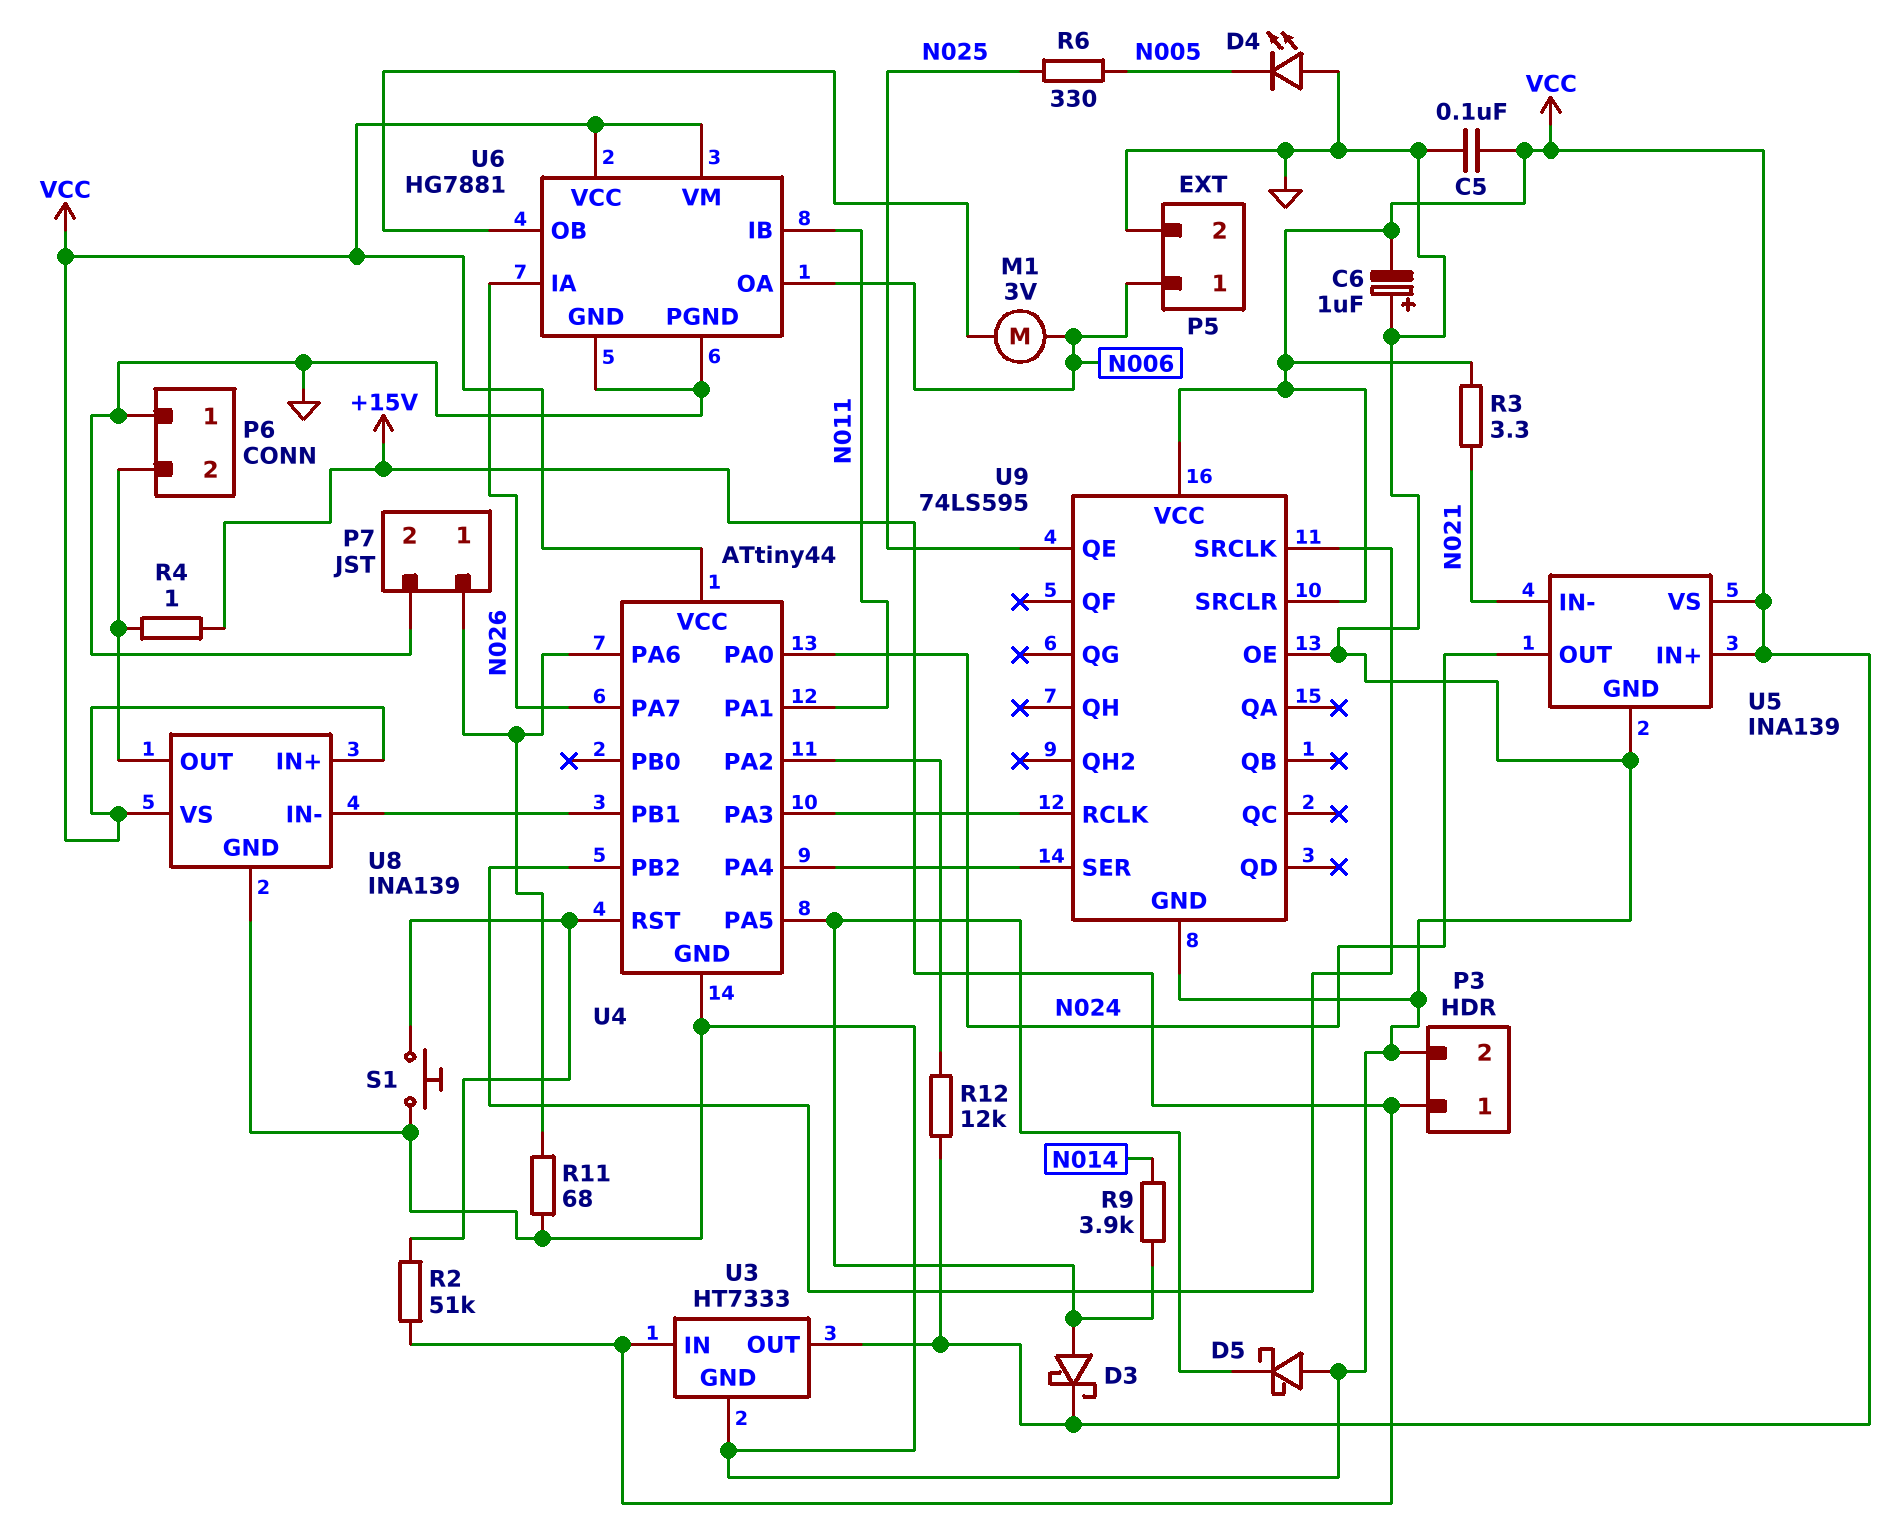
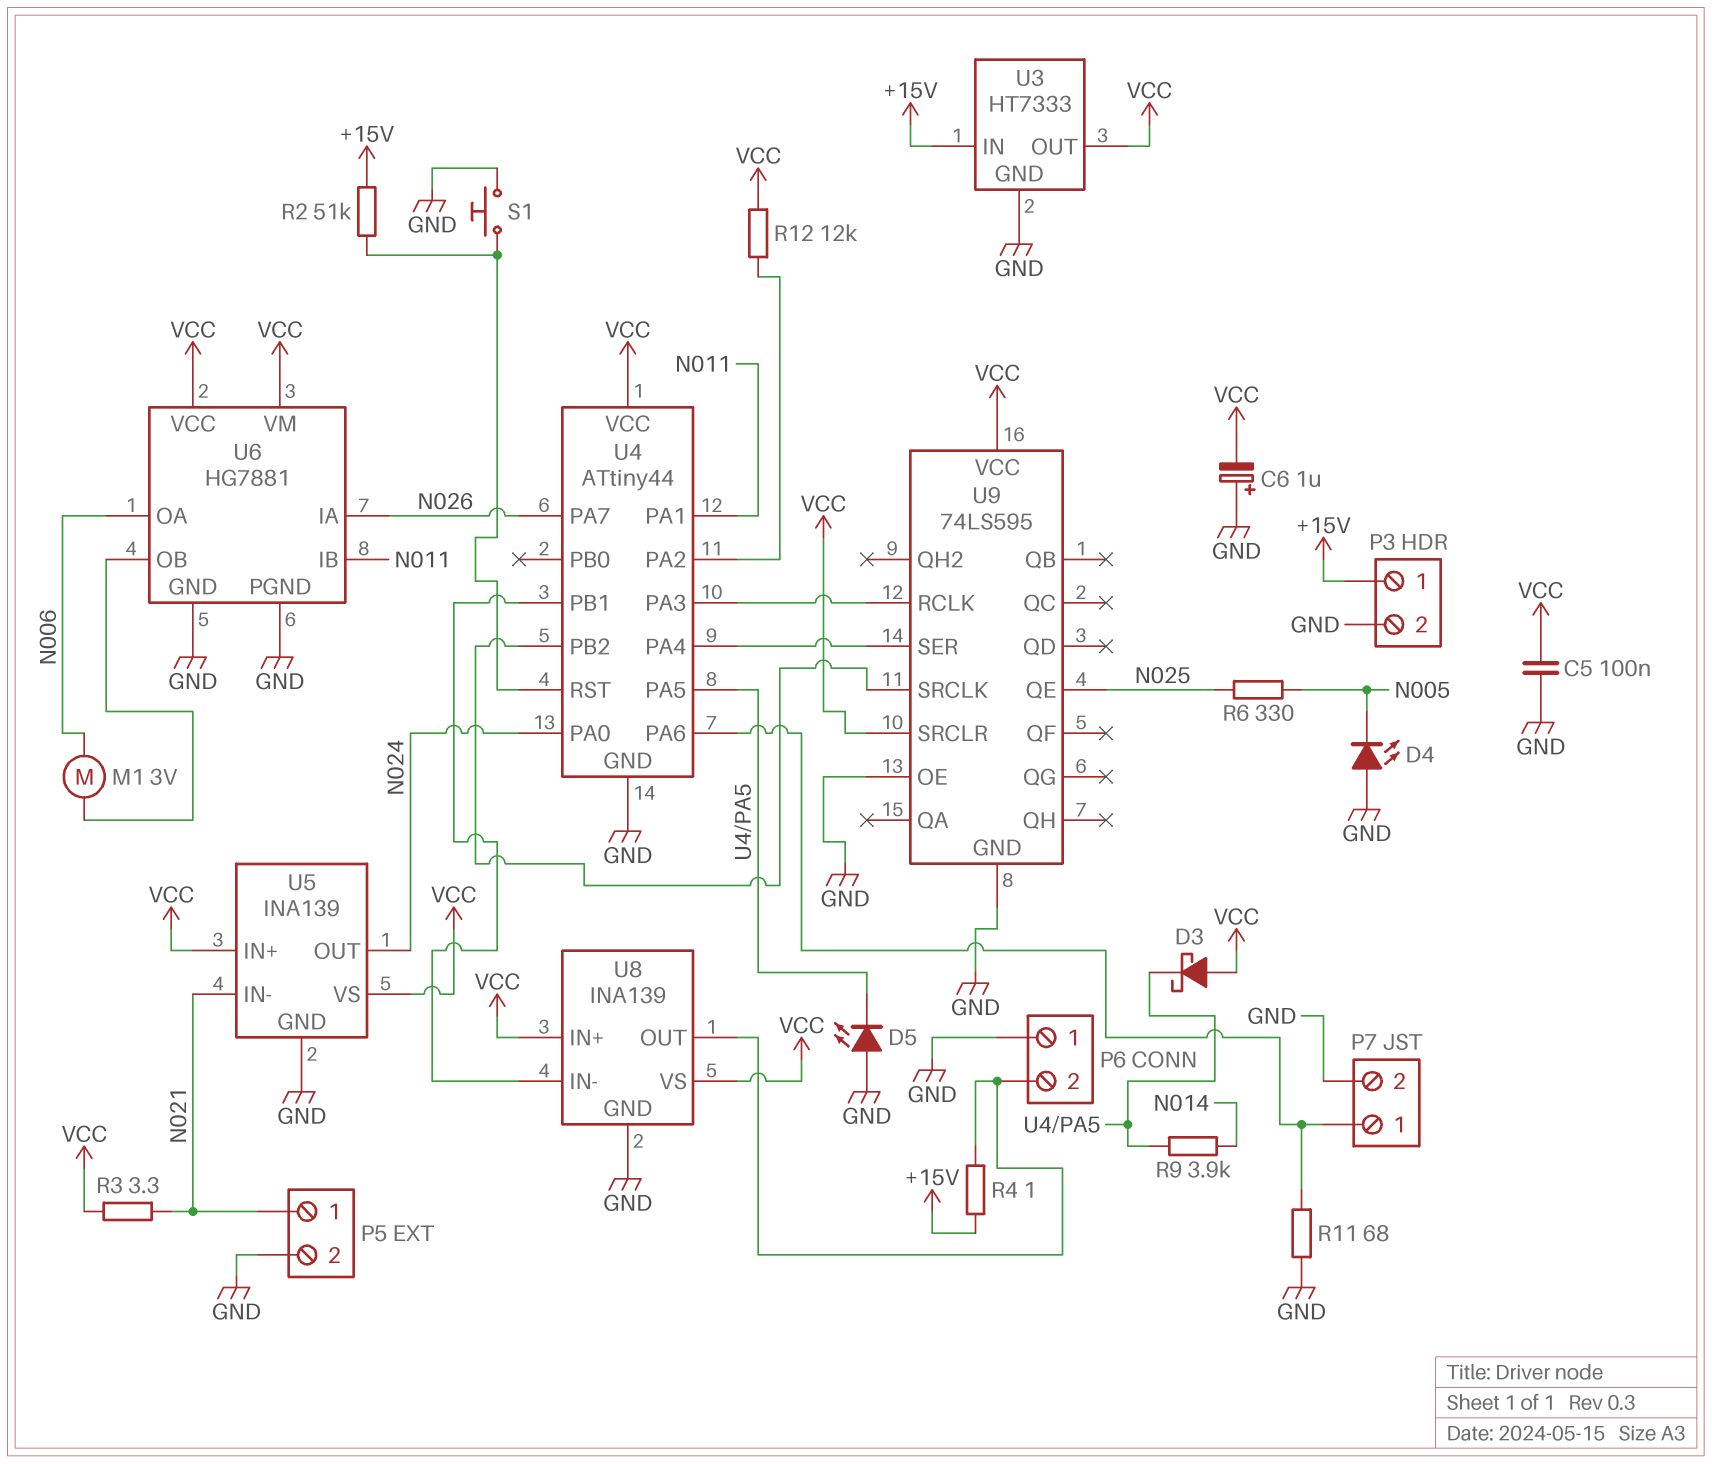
D3: schottky (A U4/PA5, K VCC) -> schottky (A VCC, K U4/PA5)
D5: schottky (A GND, K U4/PA5) -> LED (A GND, K U4/PA5)
P5 pin 1: N006 -> N021

